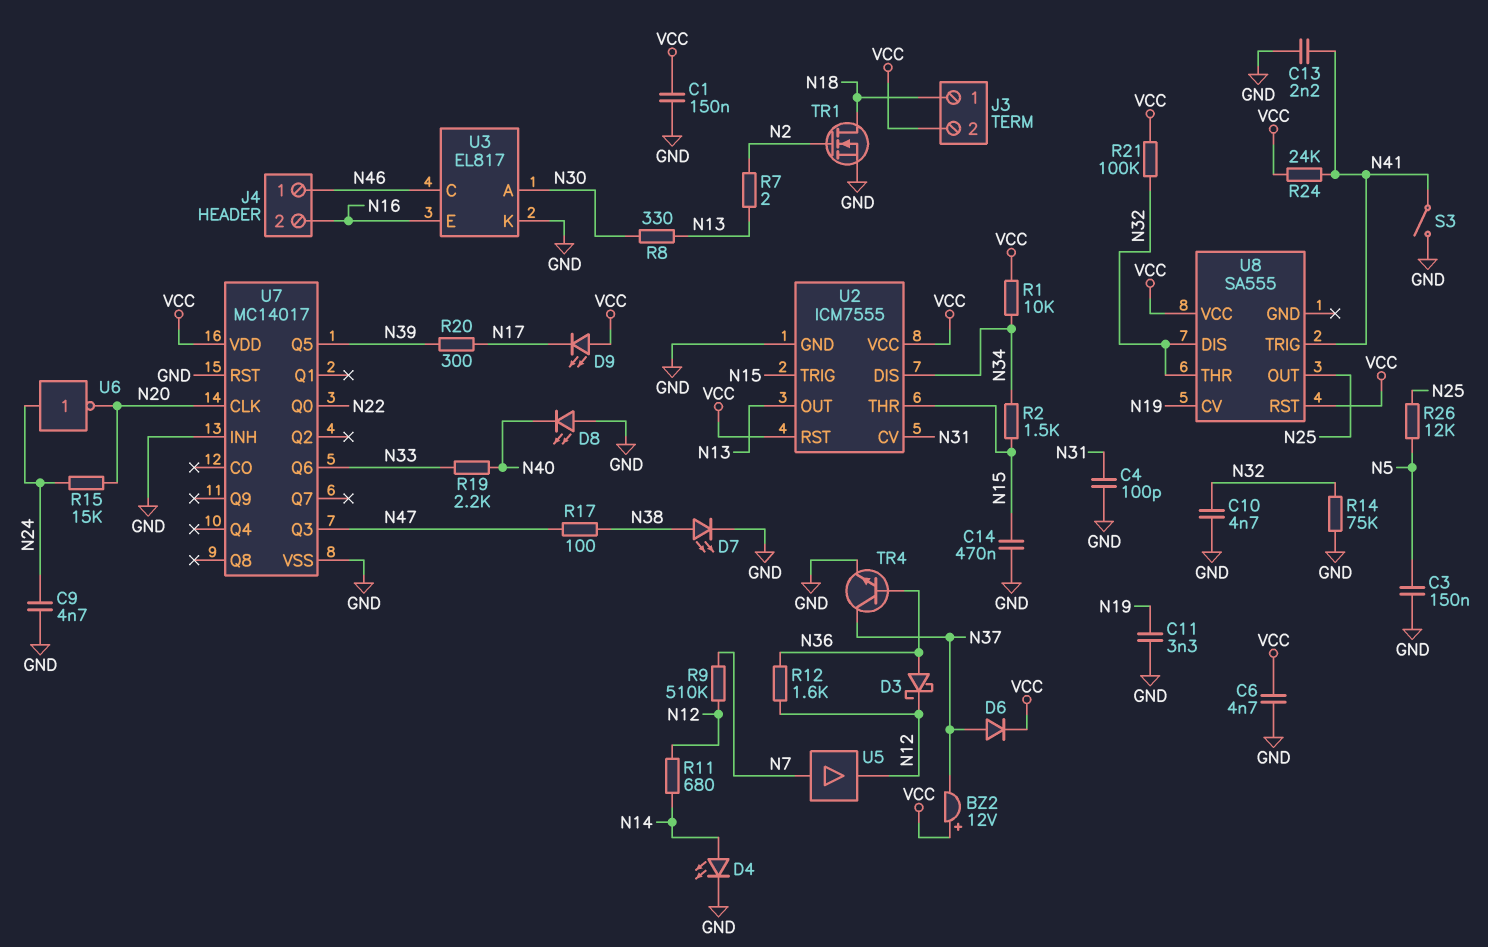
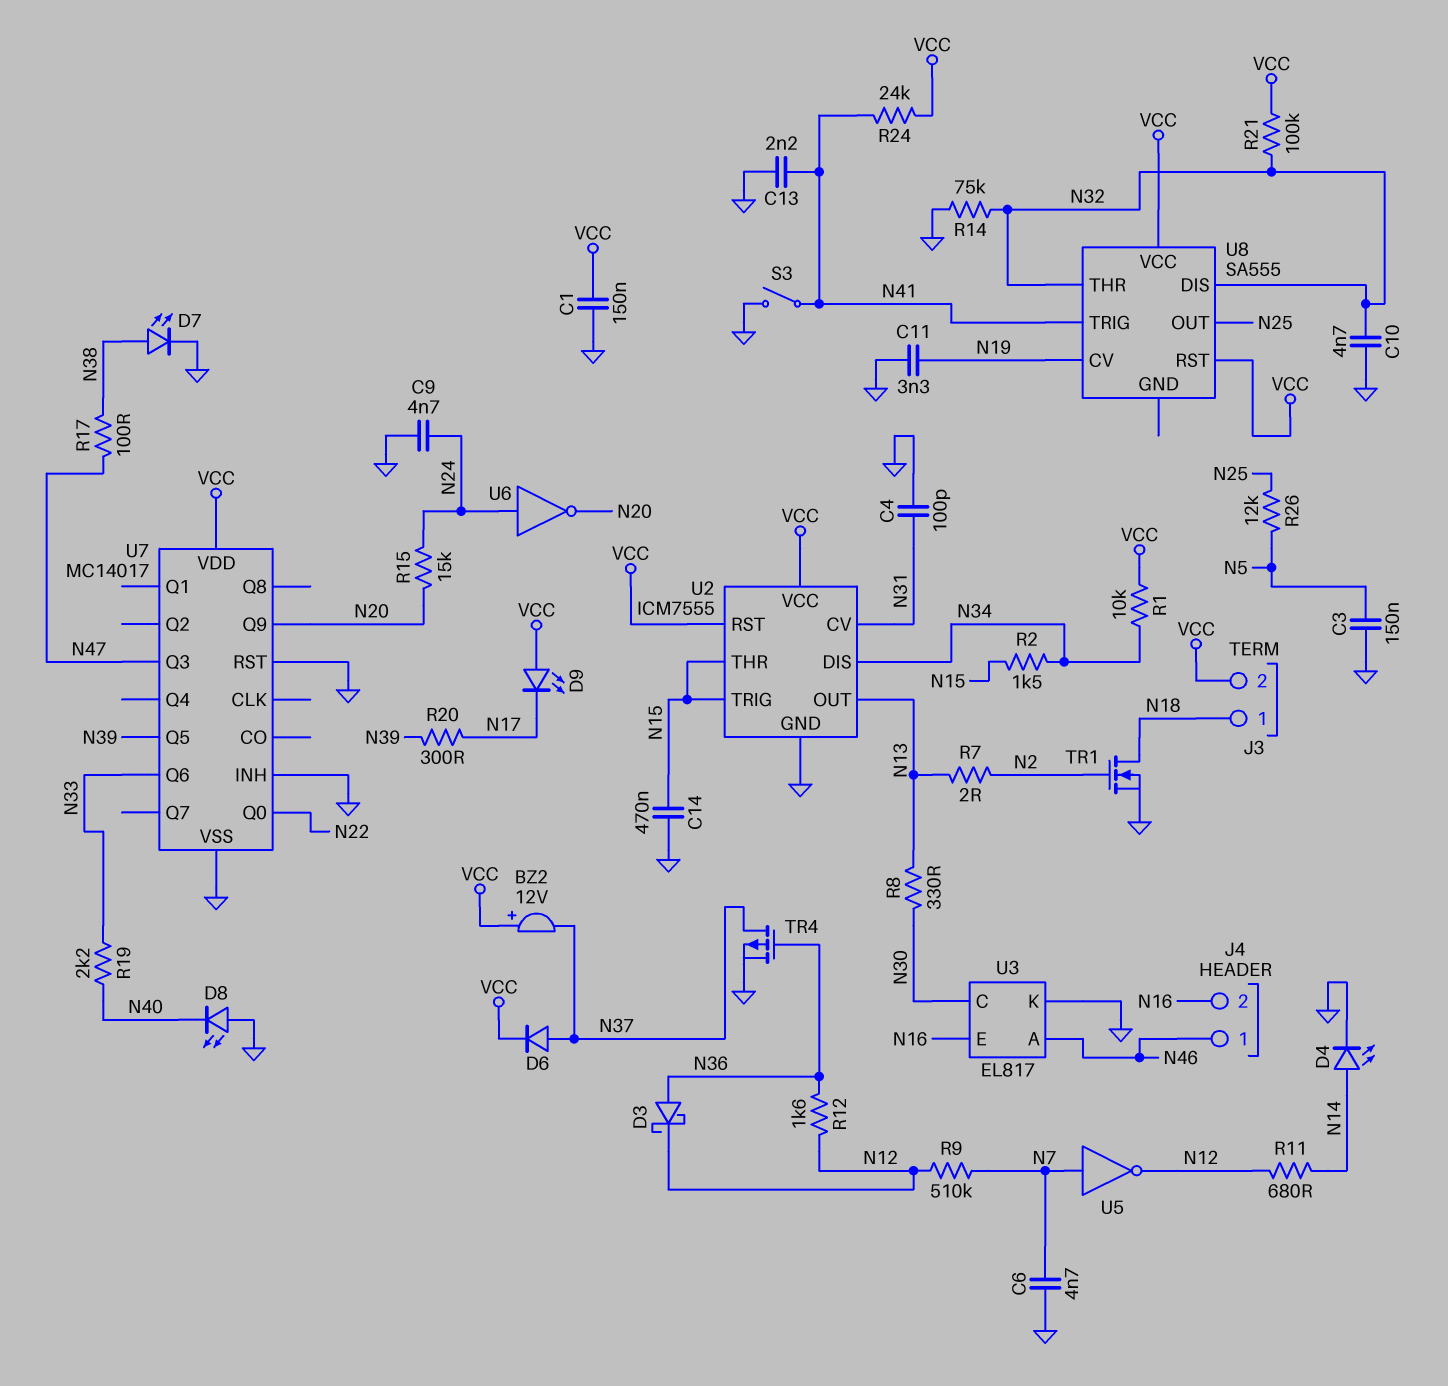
C6: 4.7nF (GND, VCC) -> 4.7nF (GND, N7)
TR4: NPN (B N36, C N37, E GND) -> PMOS (G N36, D N37, S GND)
U3 pin A: N30 -> N46
U3 pin C: N46 -> N30
U5: buffer (in N7, out N12) -> NOT (in N7, out N12)
U7 pin CLK: N20 -> none
U7 pin Q9: none -> N20

